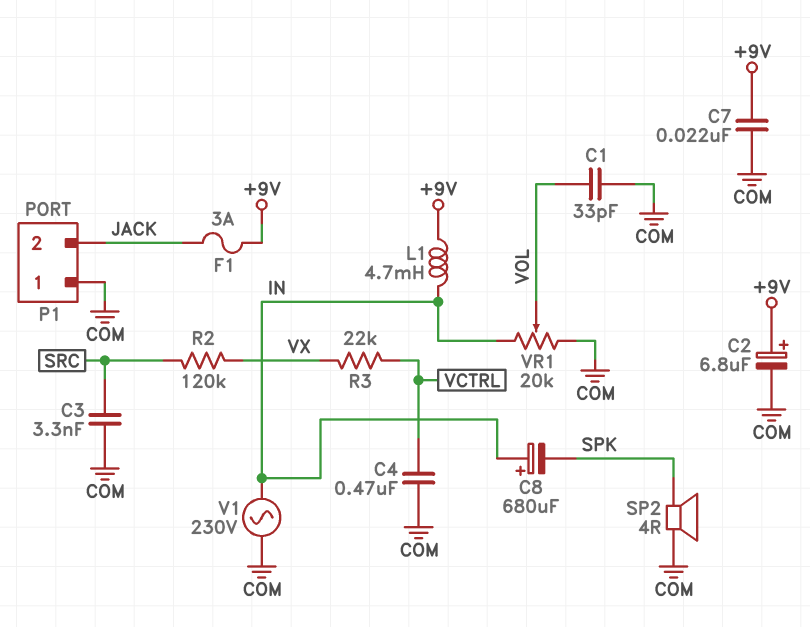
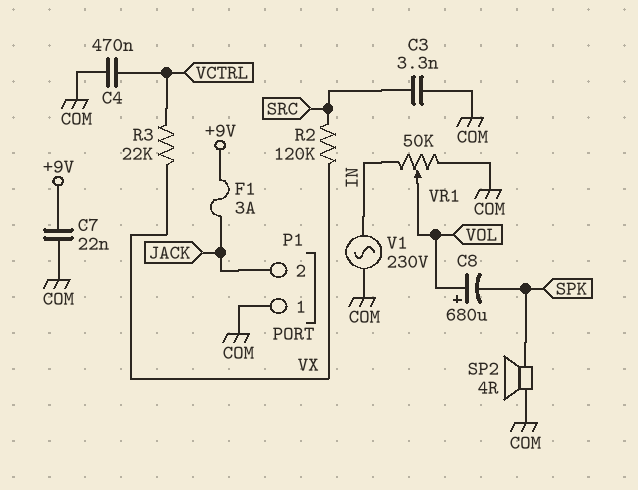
C1: 33pF (COM, VOL) -> none
C2: 6.8uF (plus +9V, minus COM) -> none
C8: 680uF (plus IN, minus SPK) -> 680uF (plus VOL, minus SPK)
L1: 4.7mH (+9V, IN) -> none
VR1: 20k (COM, IN, wiper VOL) -> 50k (COM, IN, wiper VOL)

